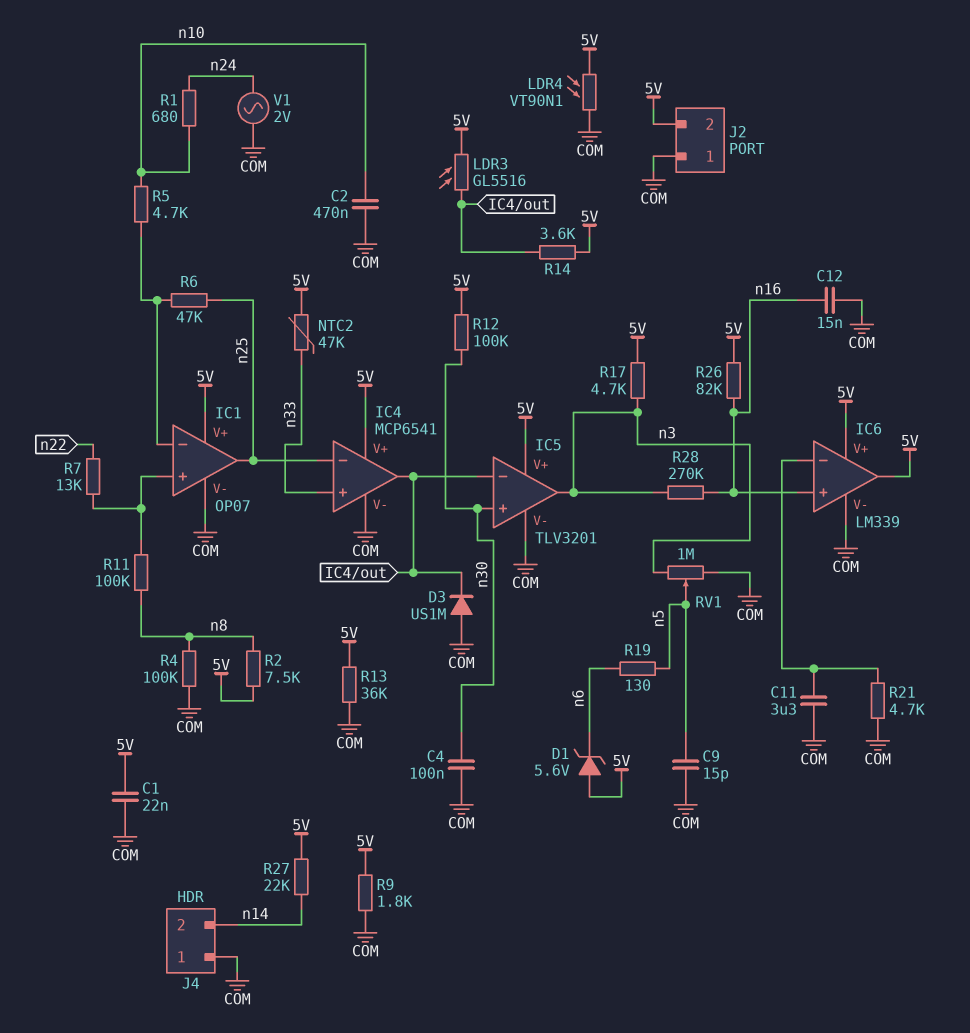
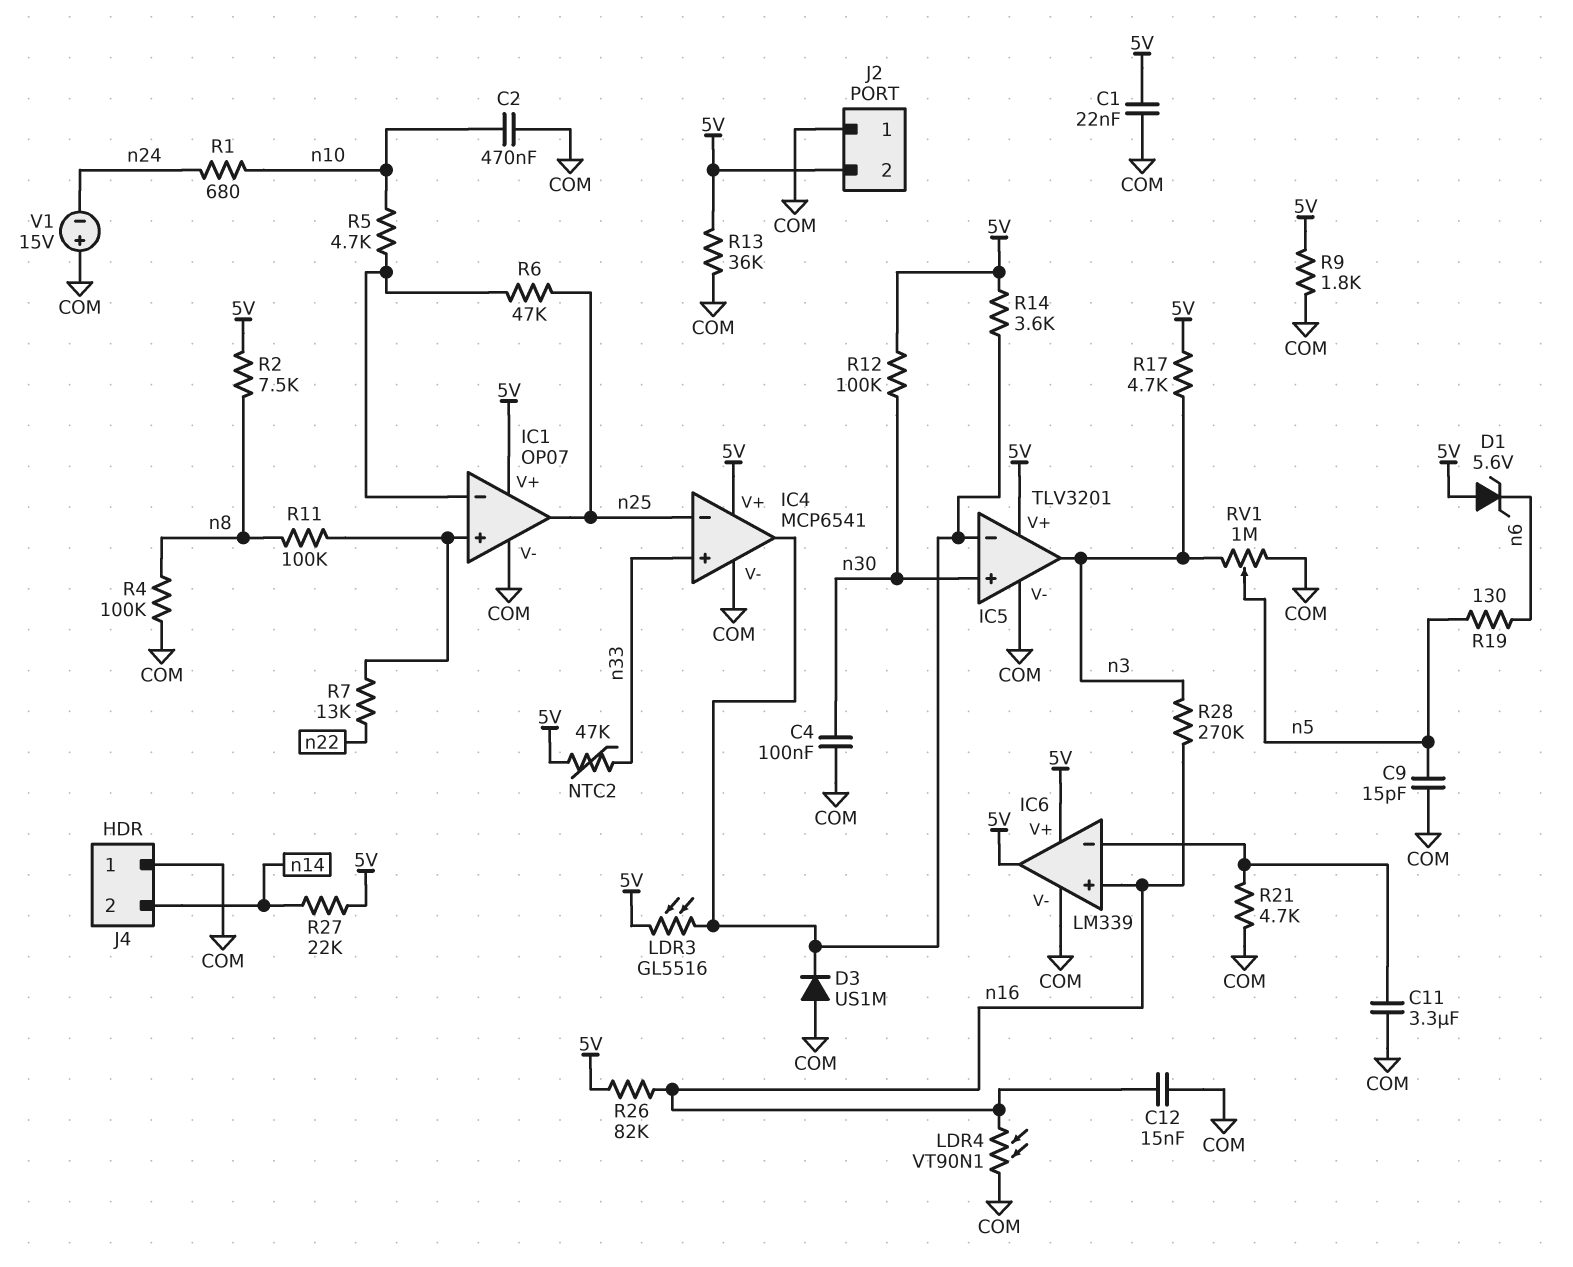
LDR4: VT90N1 (5V, COM) -> VT90N1 (COM, n16)
V1: AC 2V (COM, n24) -> 15V (plus COM, minus n24)

